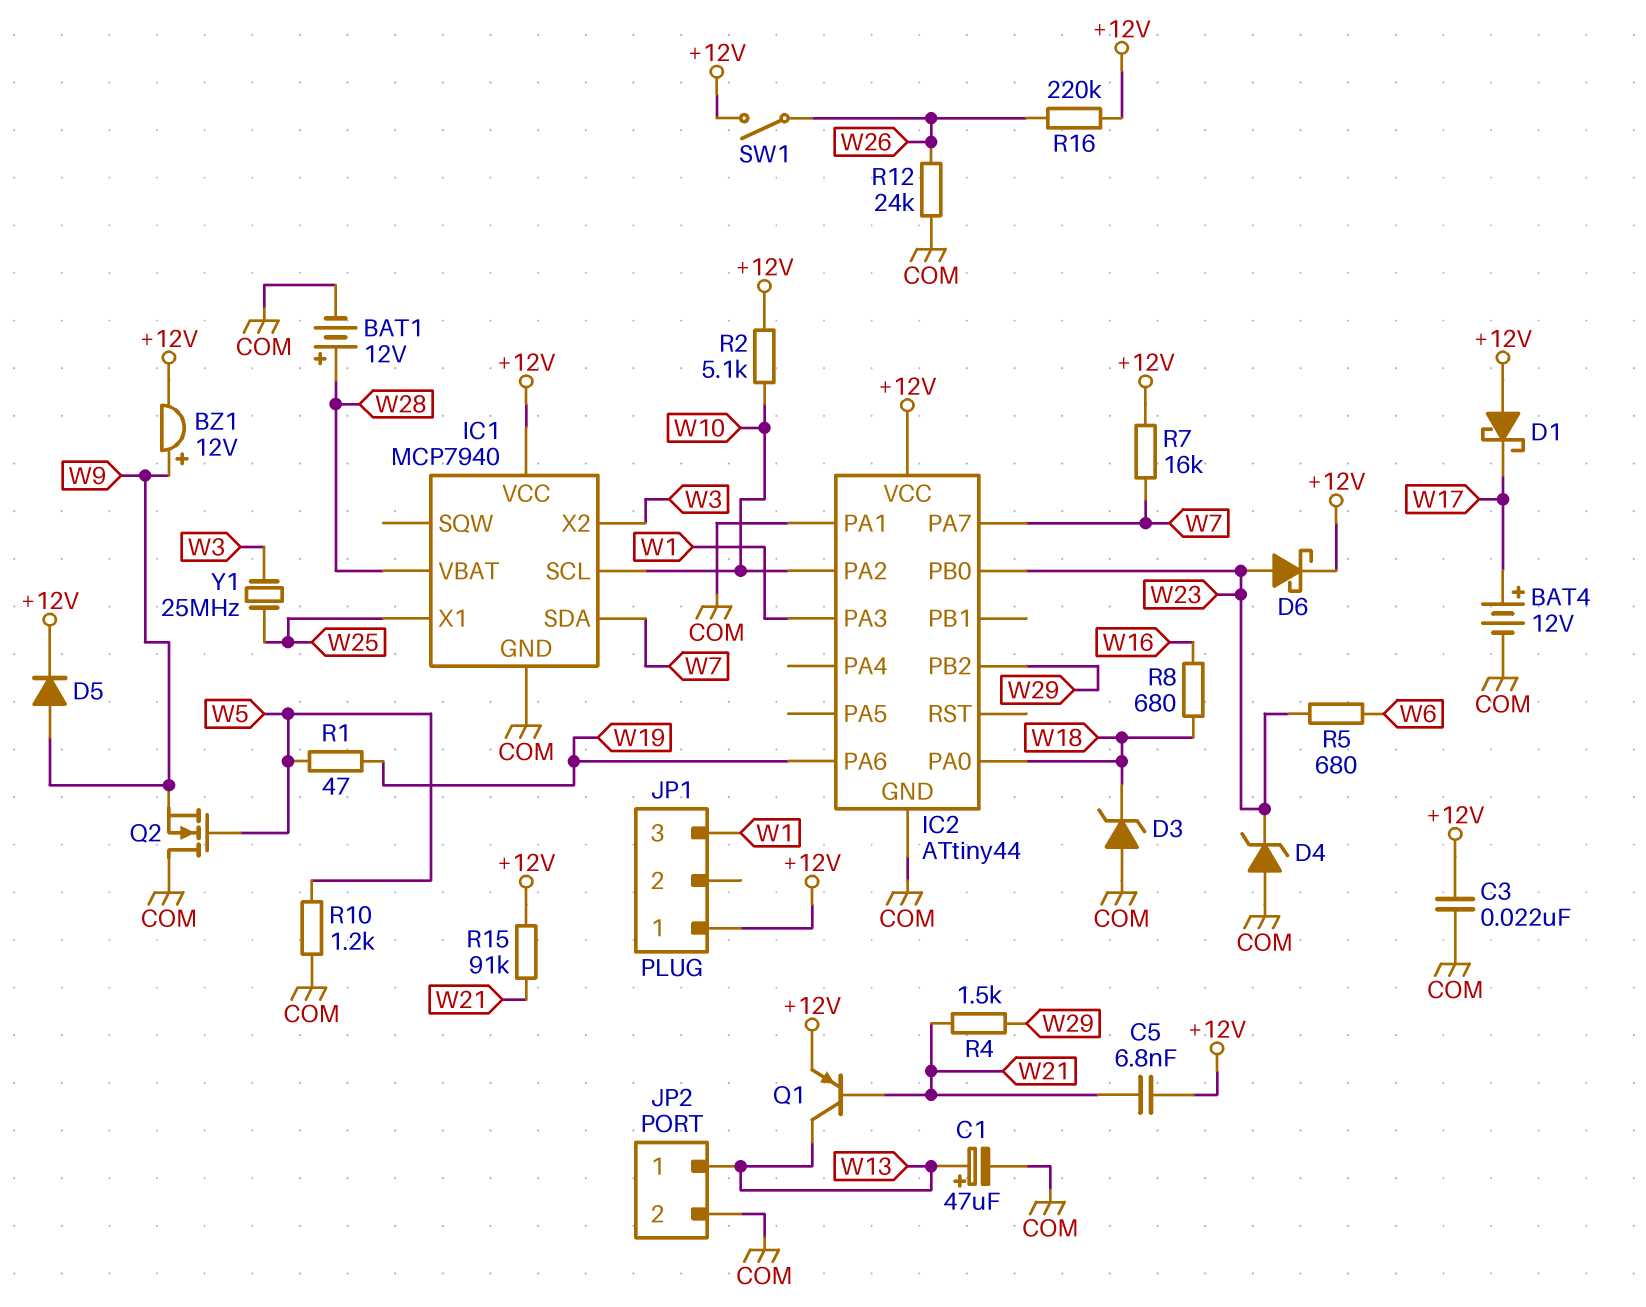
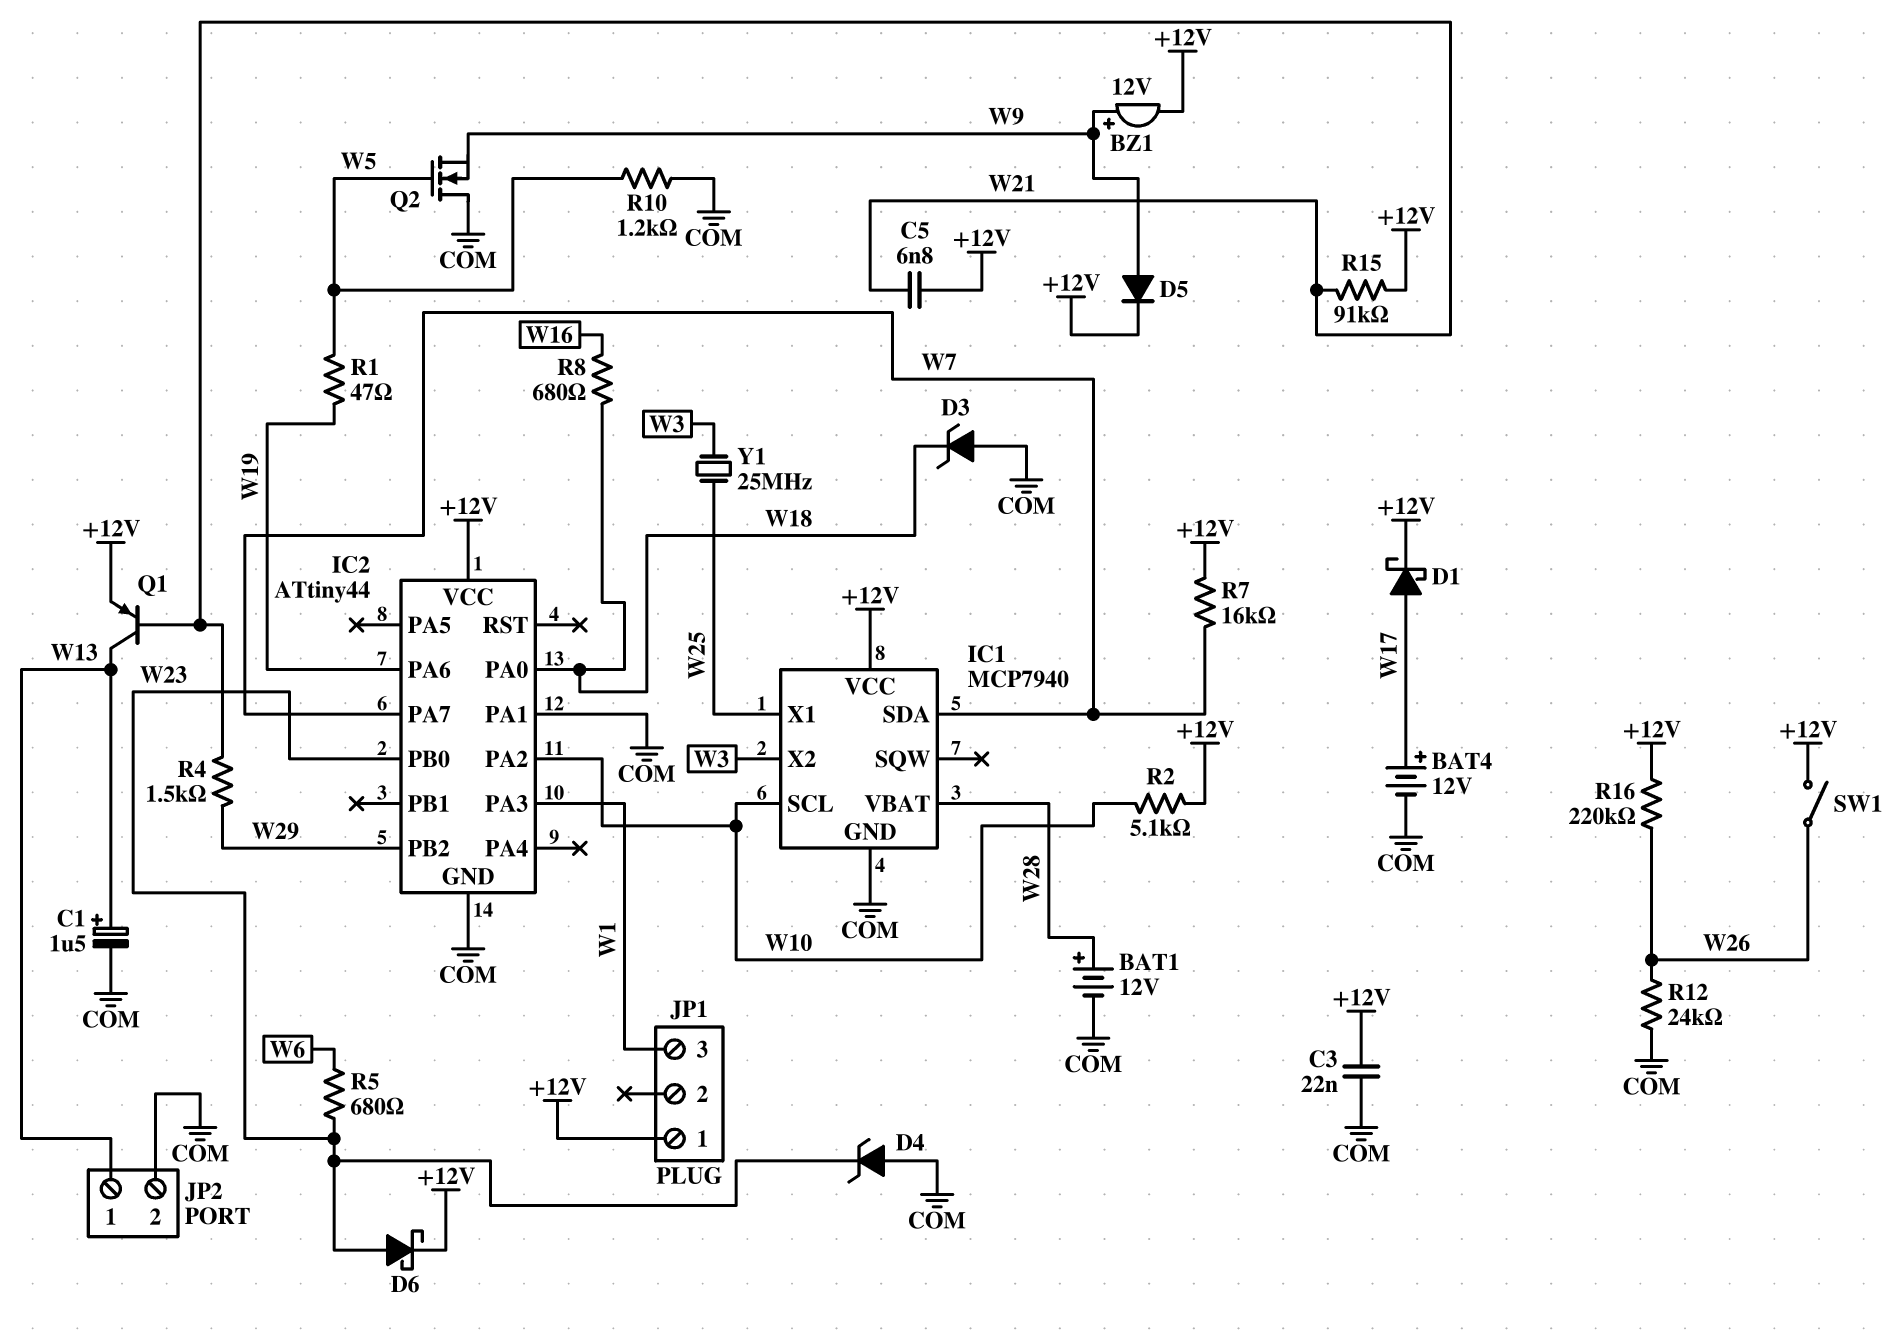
C1: 47uF (plus W13, minus COM) -> 1.5uF (plus W13, minus COM)
D1: schottky (A +12V, K W17) -> schottky (A W17, K +12V)

